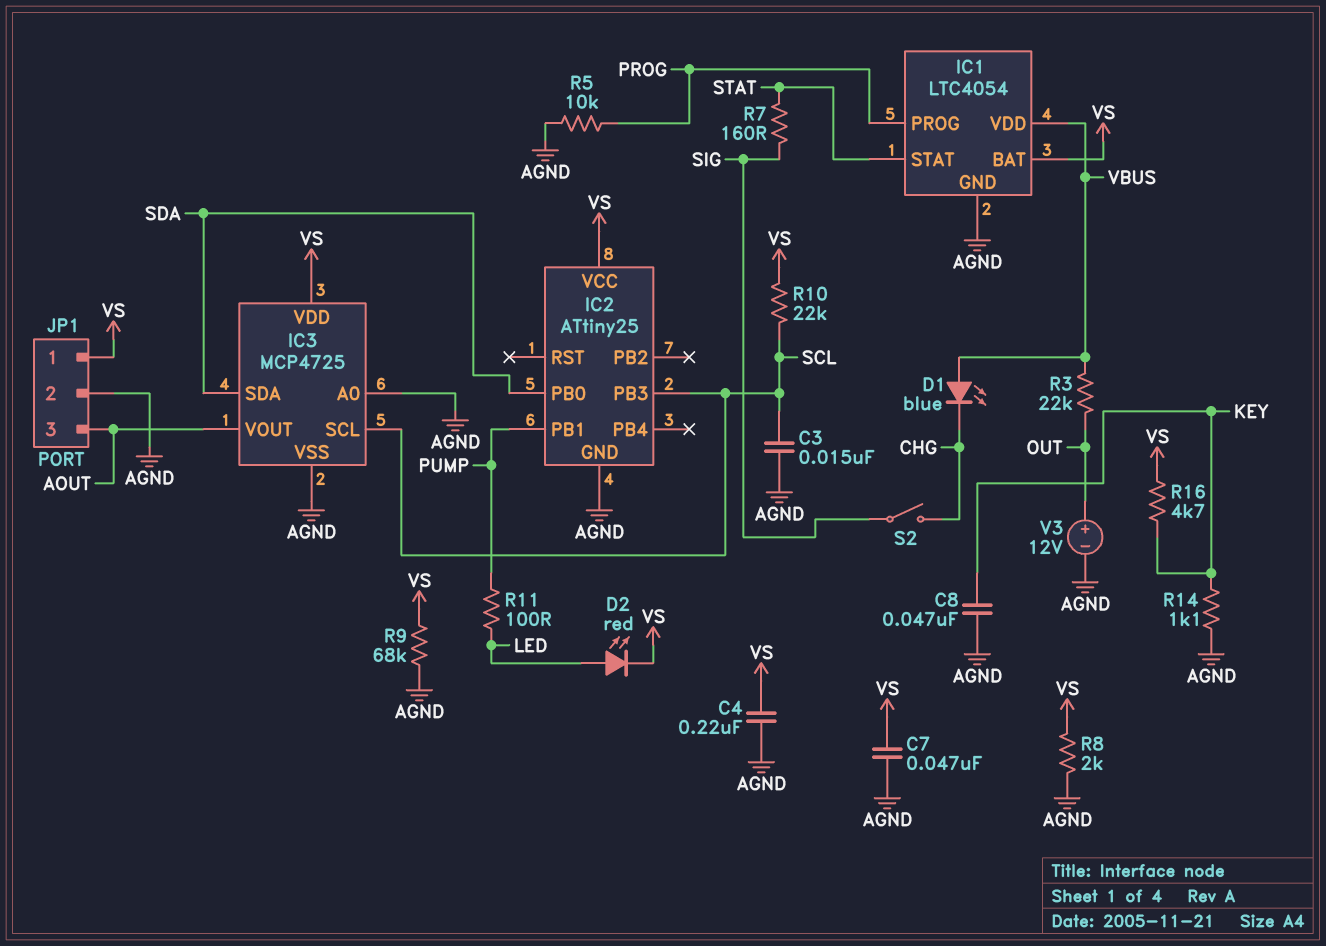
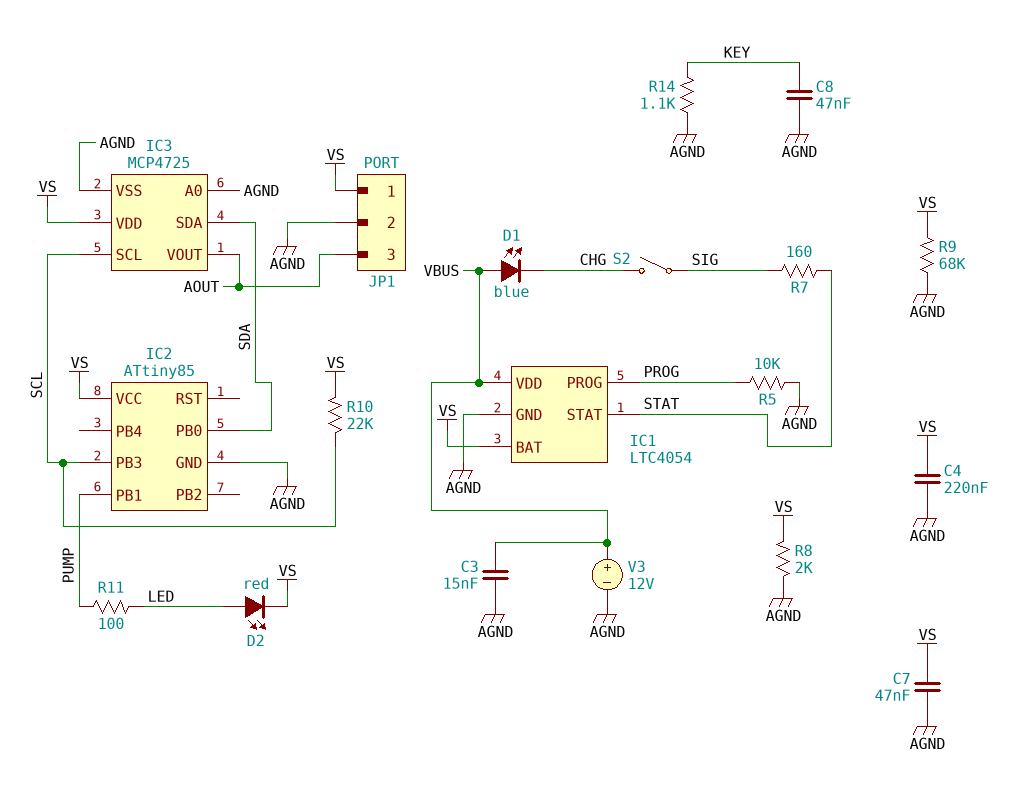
C3: 15nF (AGND, SCL) -> 15nF (AGND, VBUS)
IC2: ATtiny25 -> ATtiny85
R3: 22k (OUT, VBUS) -> none
R16: 4.7k (KEY, VS) -> none
V3: 12V (plus OUT, minus AGND) -> 12V (plus VBUS, minus AGND)

